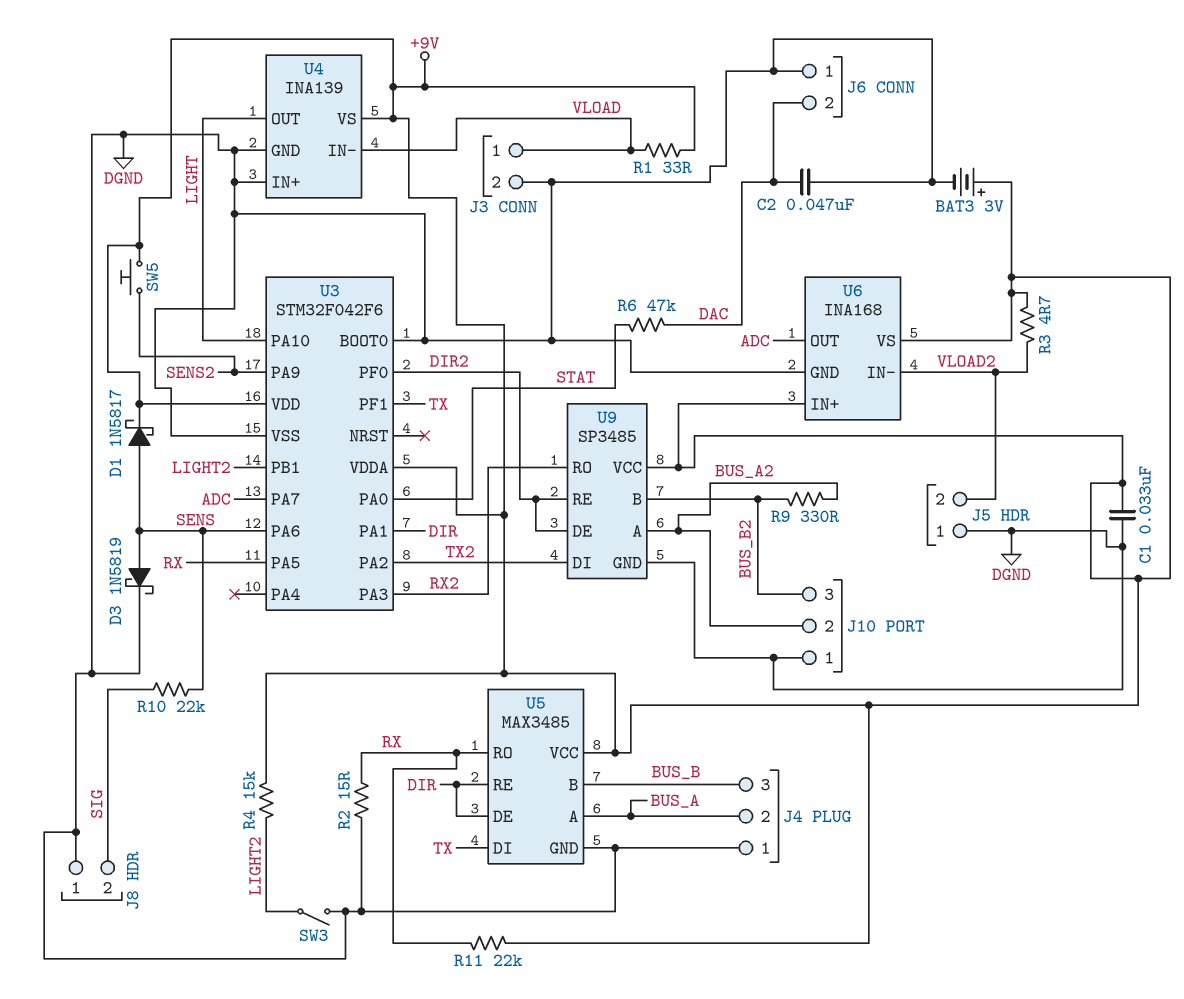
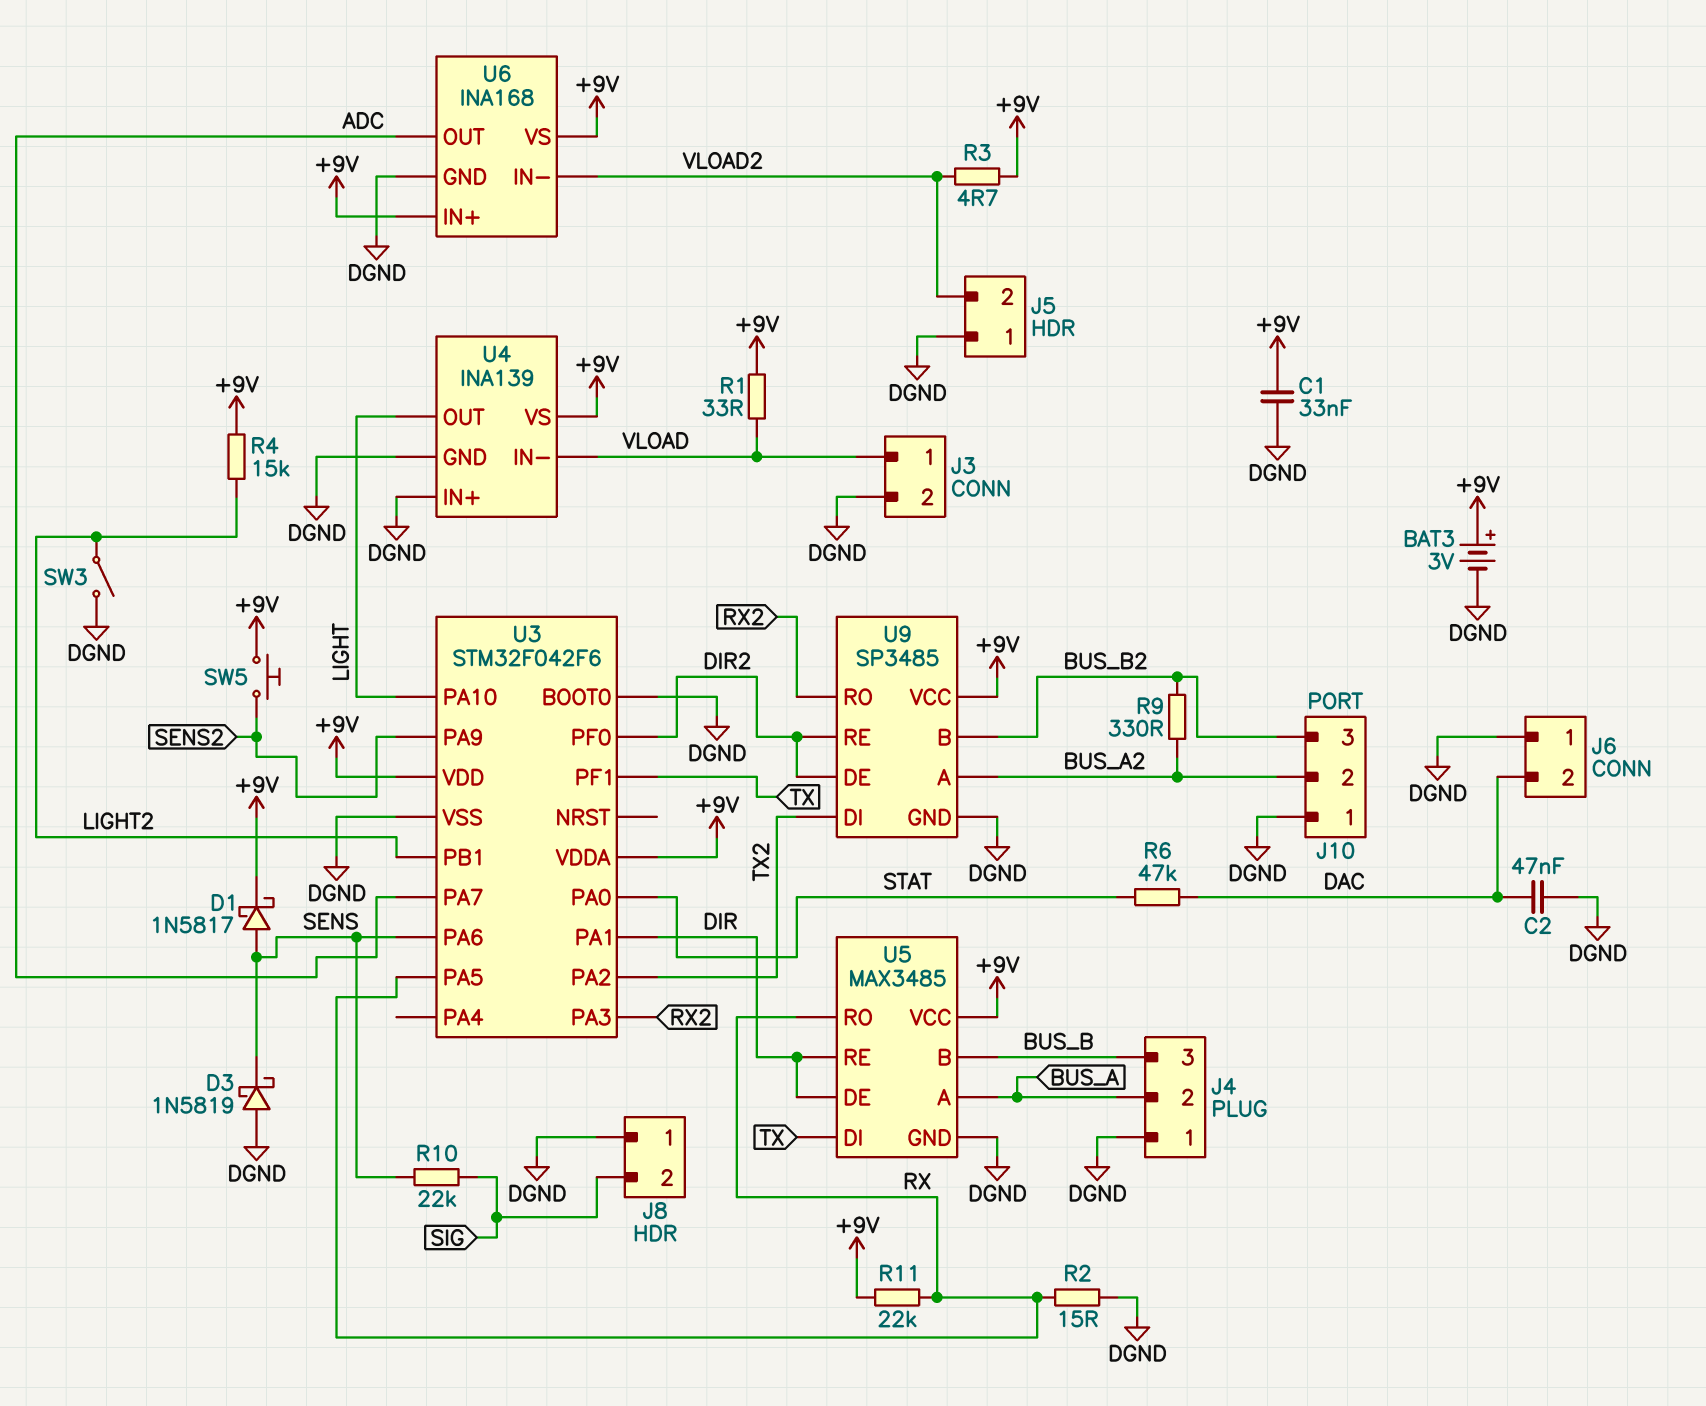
D3: schottky 1N5819 (A SENS, K DGND) -> schottky 1N5819 (A DGND, K SENS)

